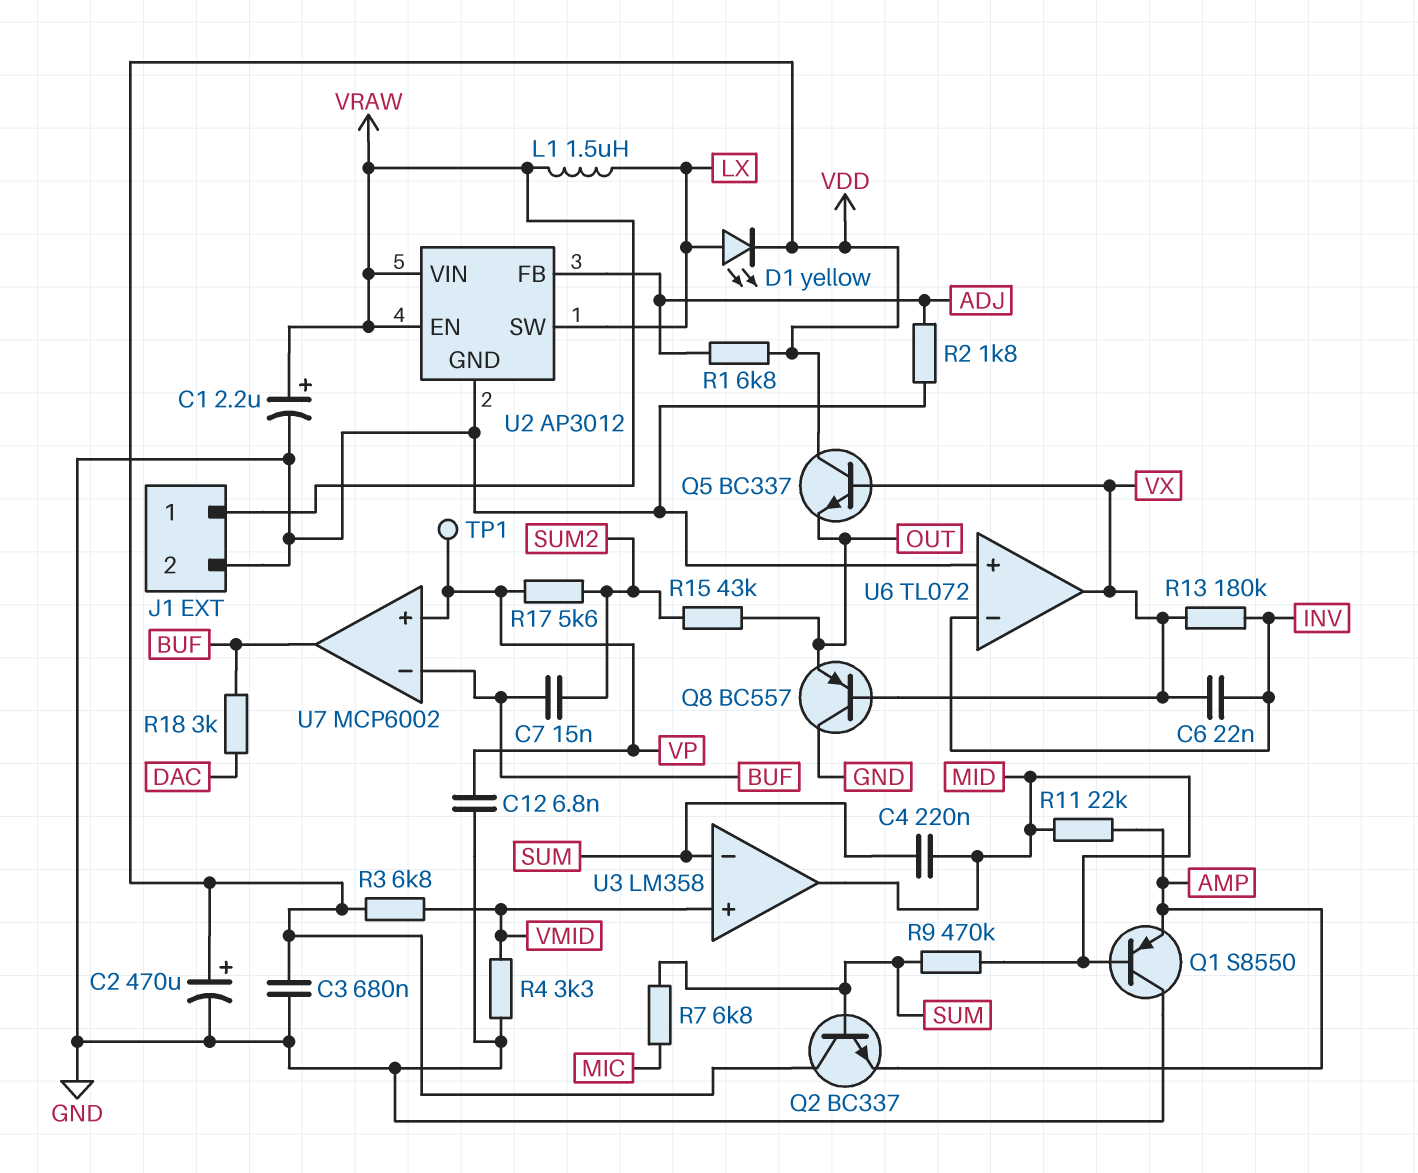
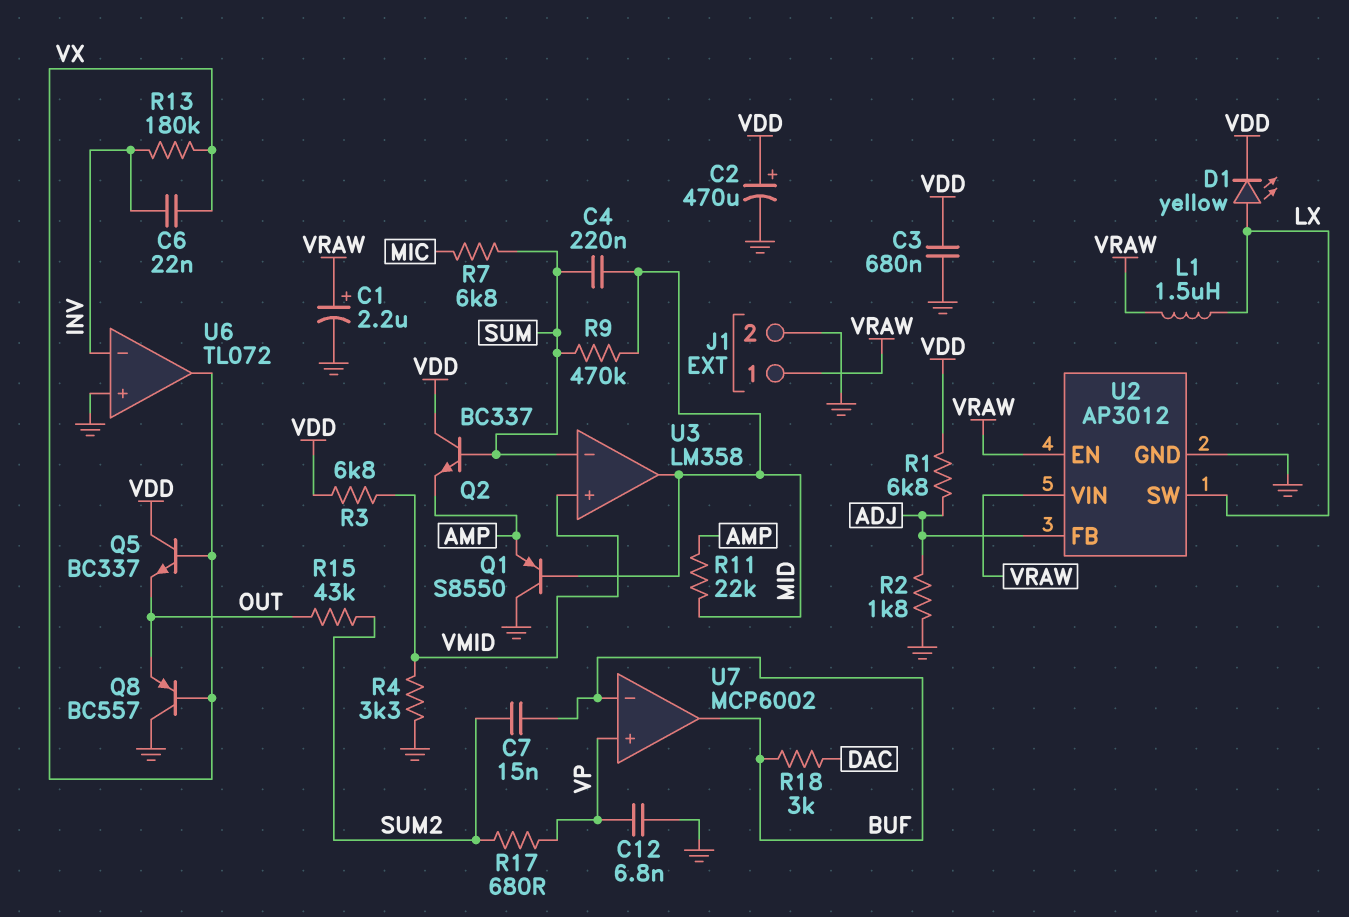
R17: 5.6k (SUM2, VP) -> 680 (SUM2, VP)
TP1: test point (VP) -> none

